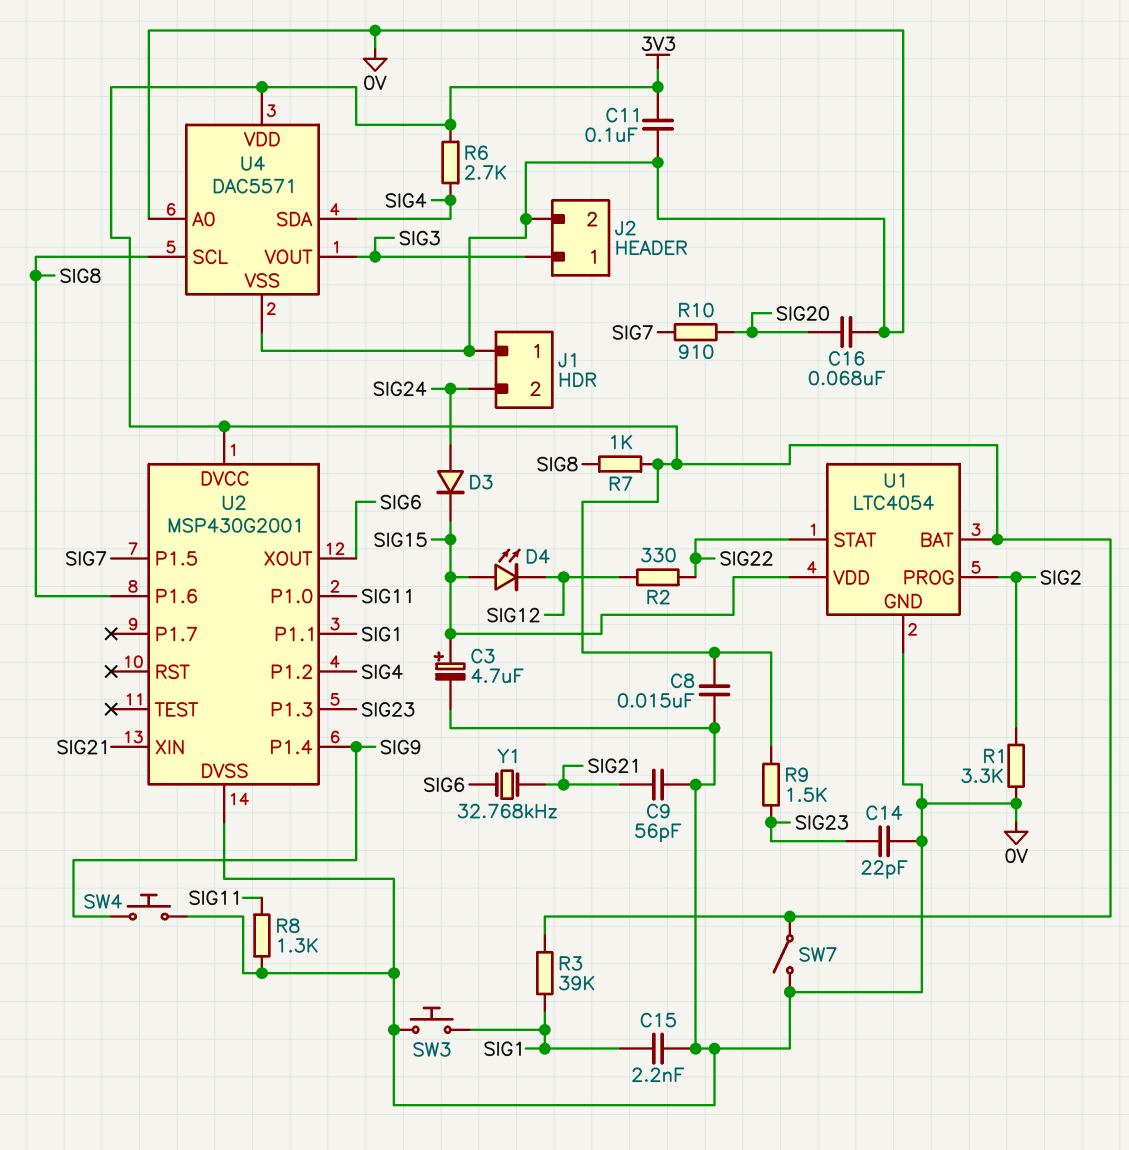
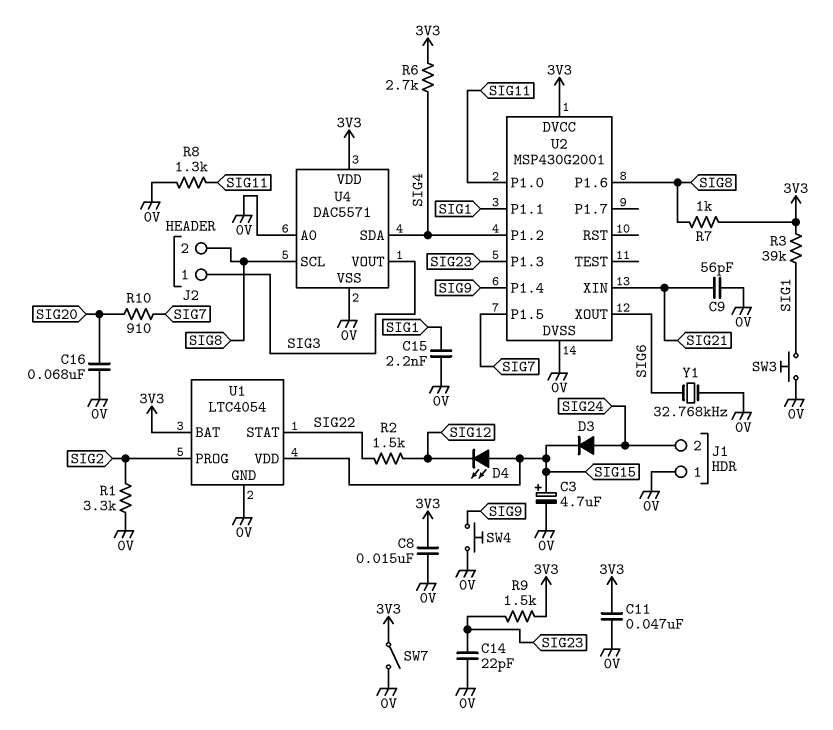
C11: 100nF (0V, 3V3) -> 47nF (0V, 3V3)
J2 pin 2: 0V -> SIG8
R2: 330 (SIG12, SIG22) -> 1.5k (SIG12, SIG22)
Y1: 32.768kHz (SIG6, SIG21) -> 32.768kHz (0V, SIG6)

